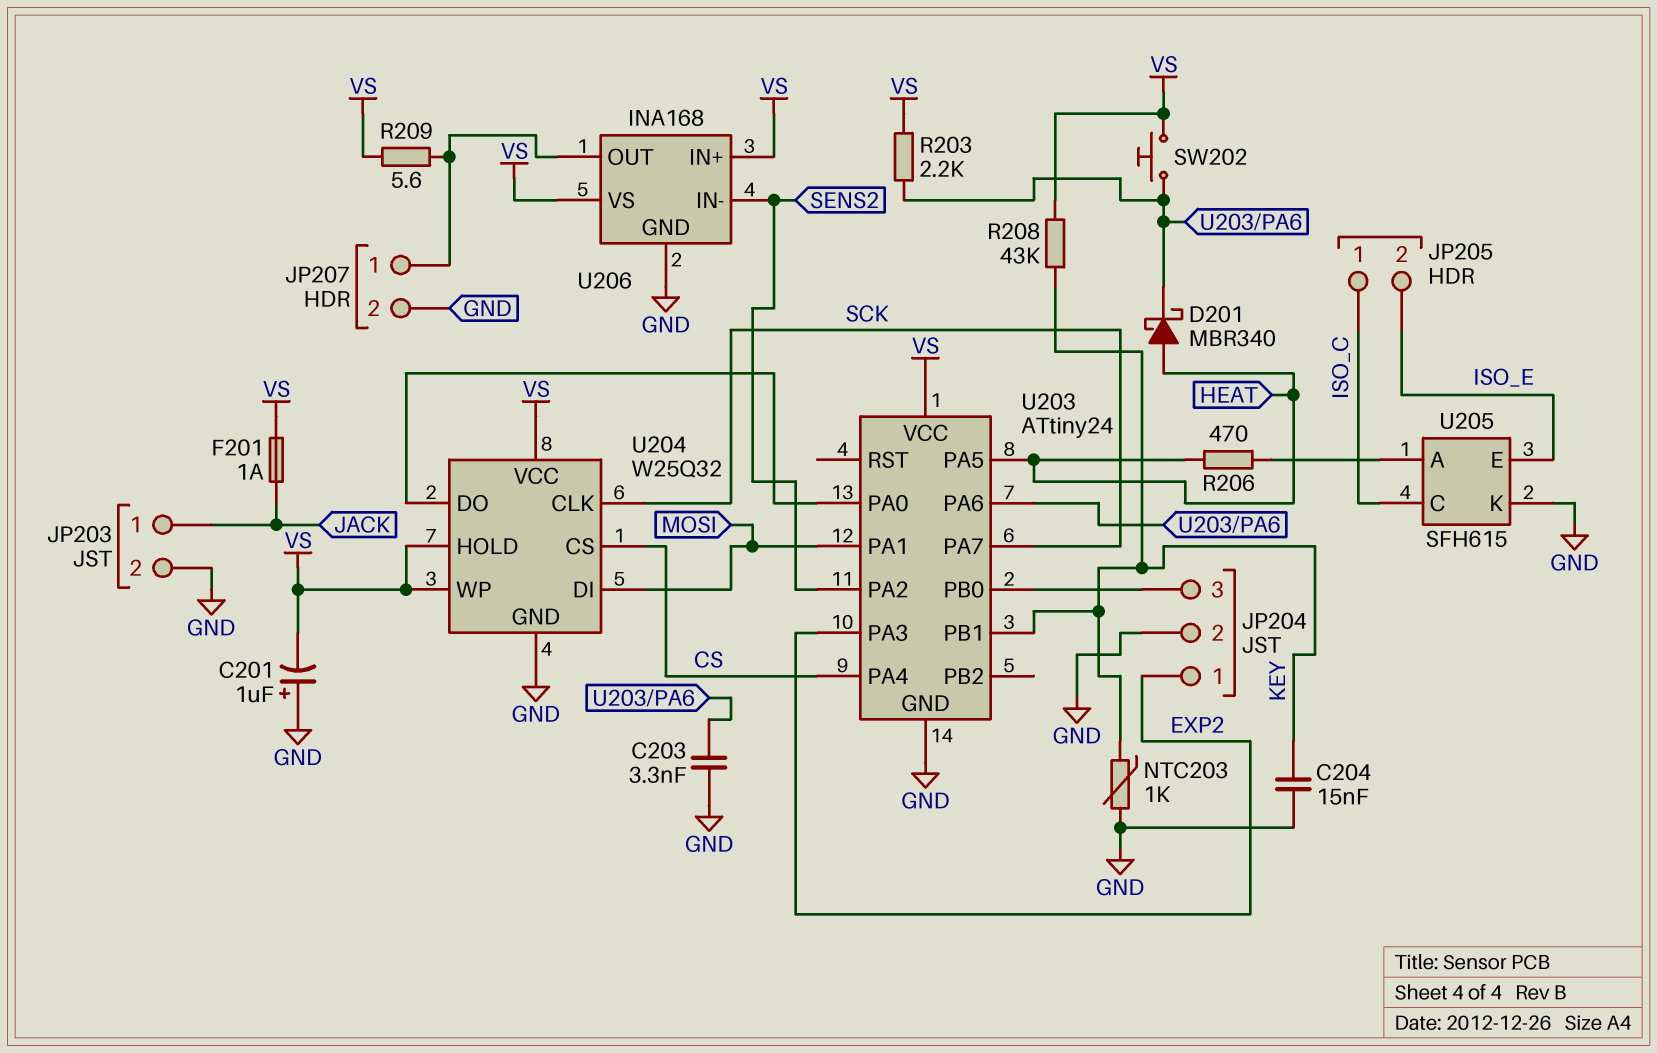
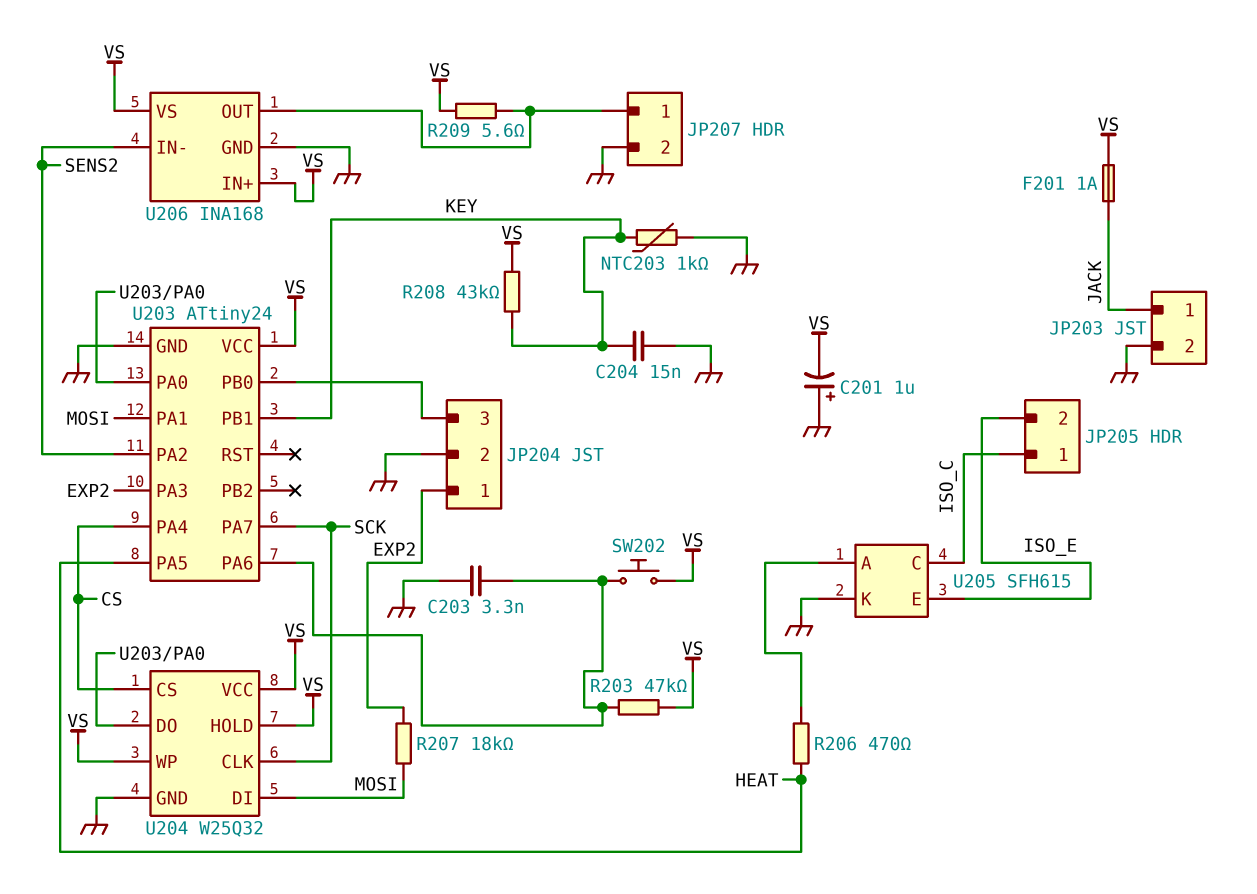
D201: schottky MBR340 (A HEAT, K U203/PA6) -> none
R203: 2.2k (U203/PA6, VS) -> 47k (U203/PA6, VS)
R207: none -> 18k (EXP2, MOSI)

